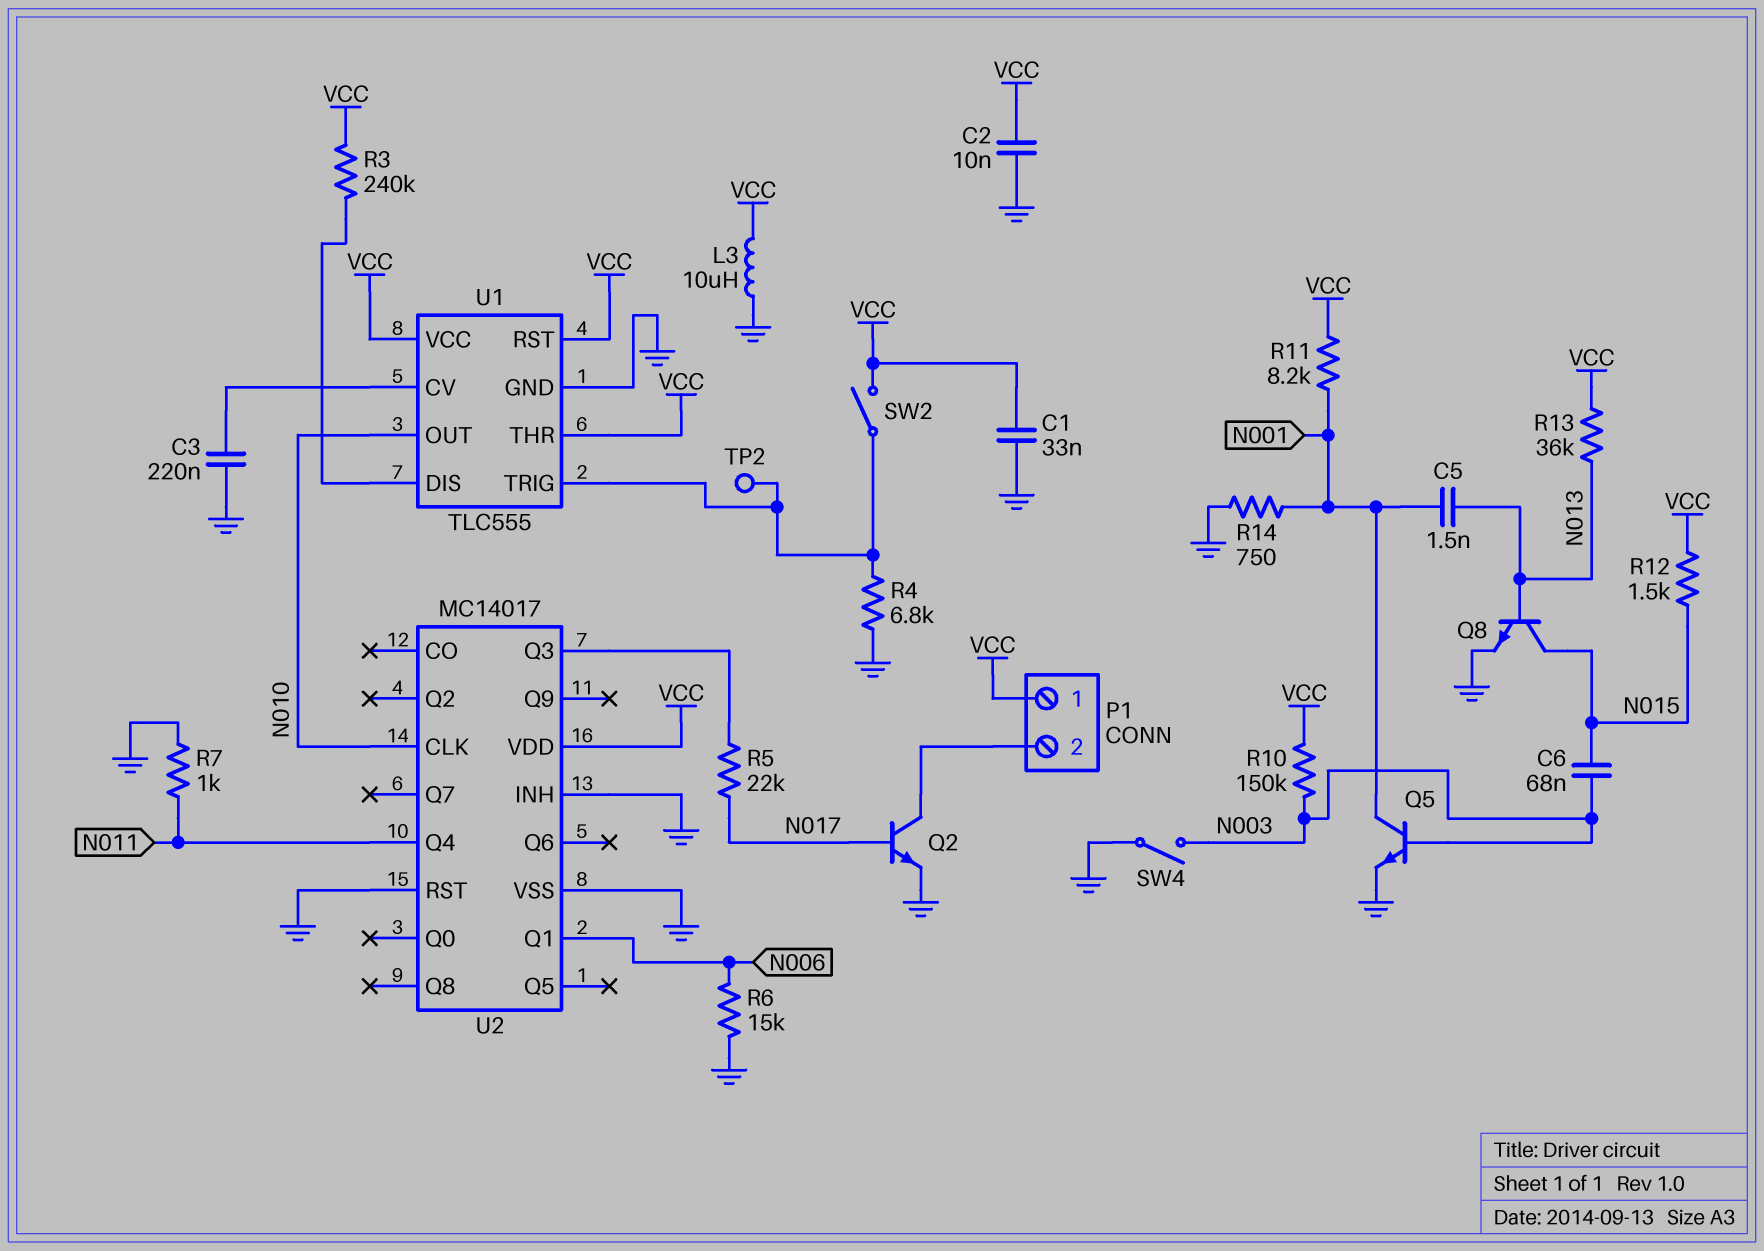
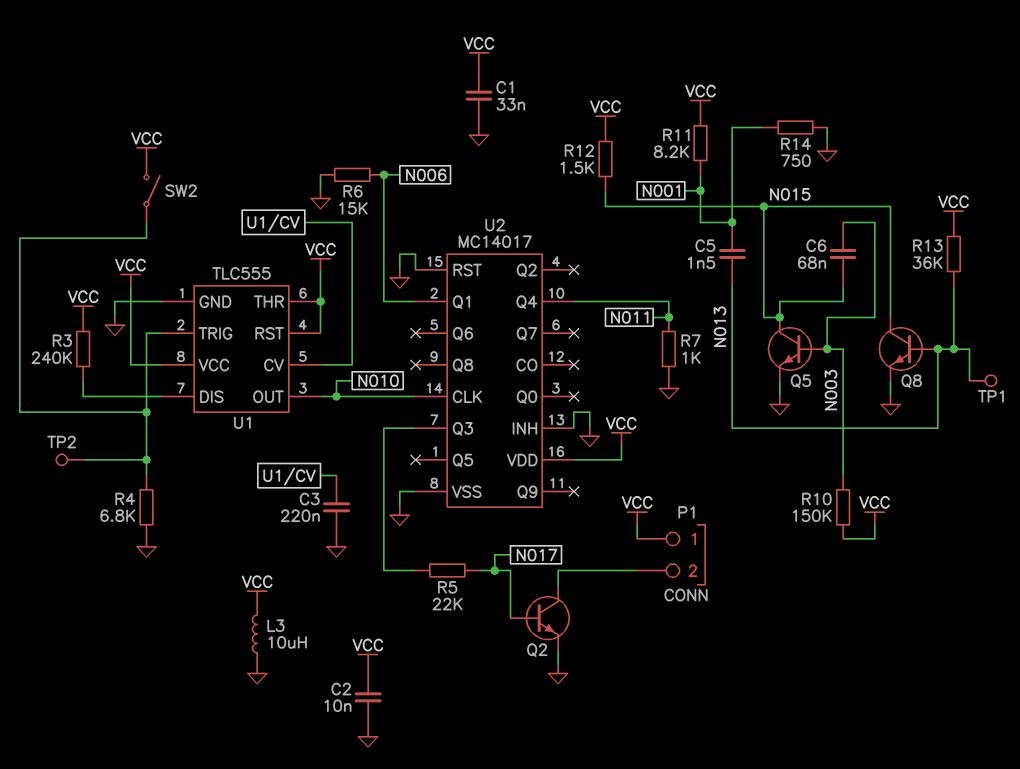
Q5: NPN (B N003, C N001, E GND) -> NPN (B N003, C N015, E GND)
SW4: switch (GND, N003) -> none
TP1: none -> test point (N013)

